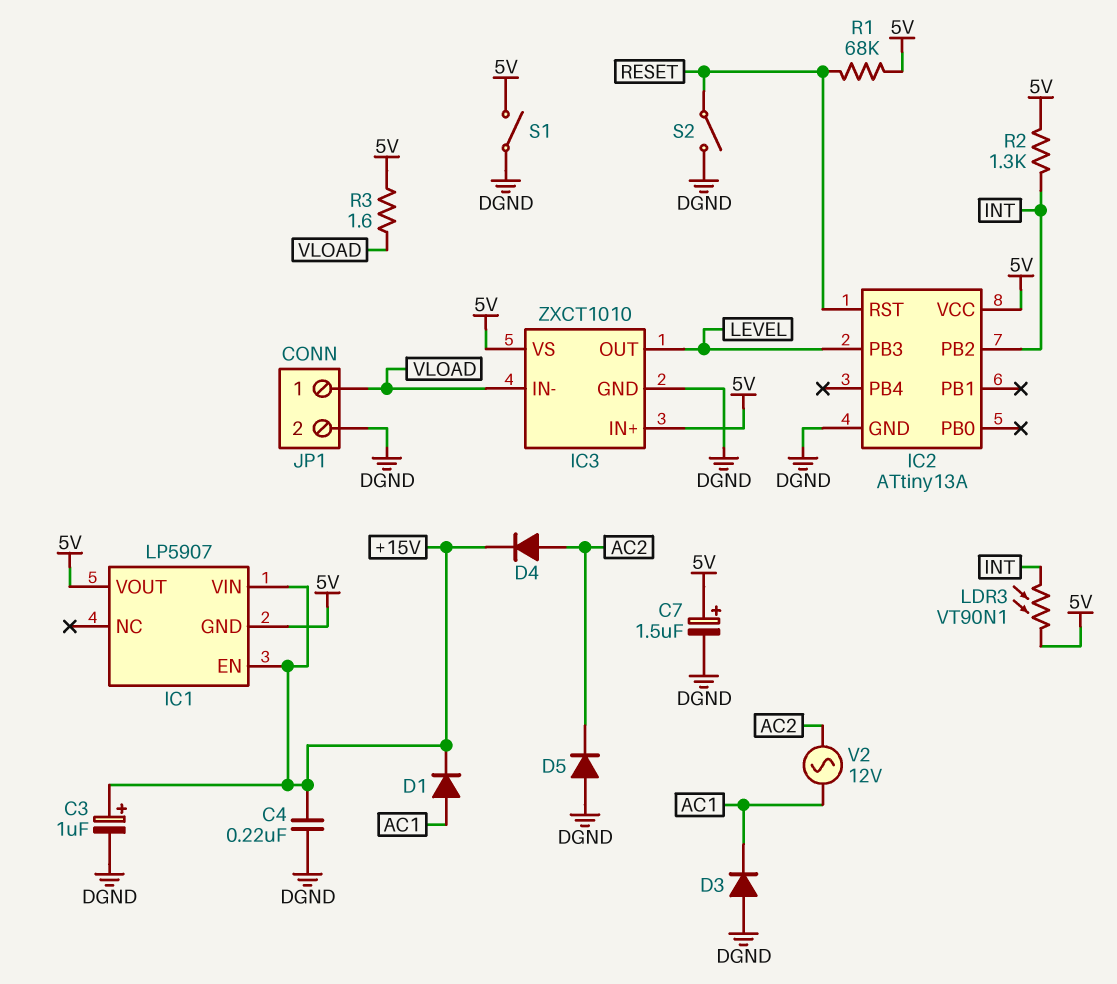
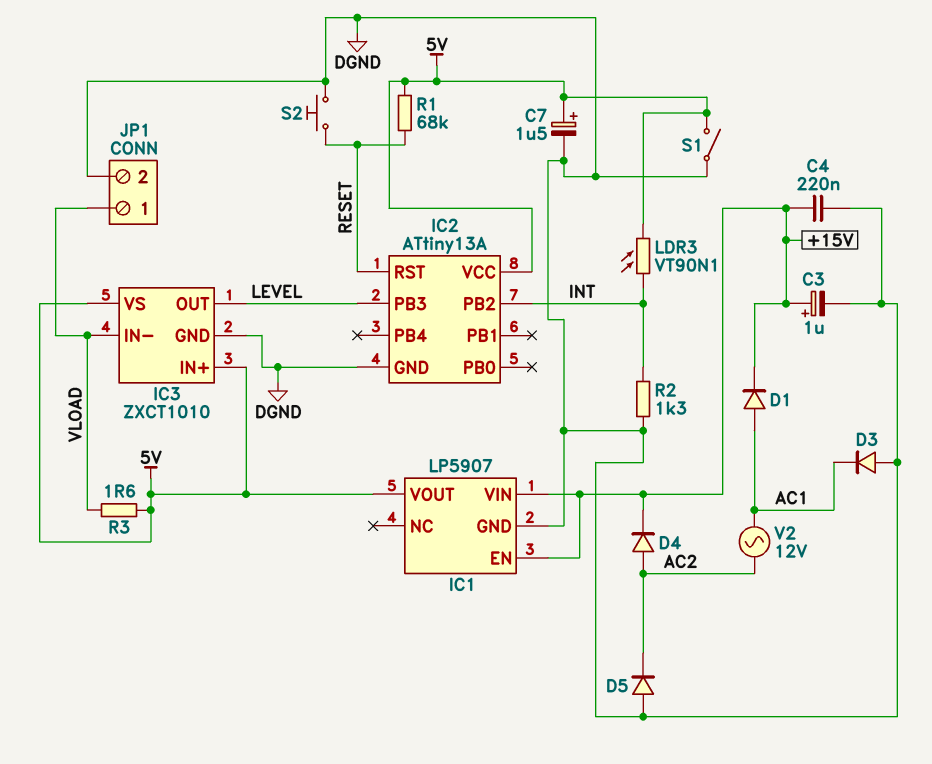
IC1 pin GND: 5V -> DGND
R2: 1.3k (5V, INT) -> 1.3k (DGND, INT)
S2: switch (DGND, RESET) -> button (DGND, RESET)

